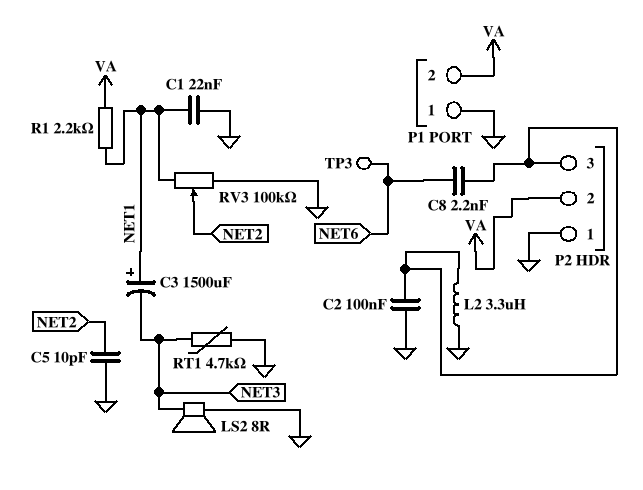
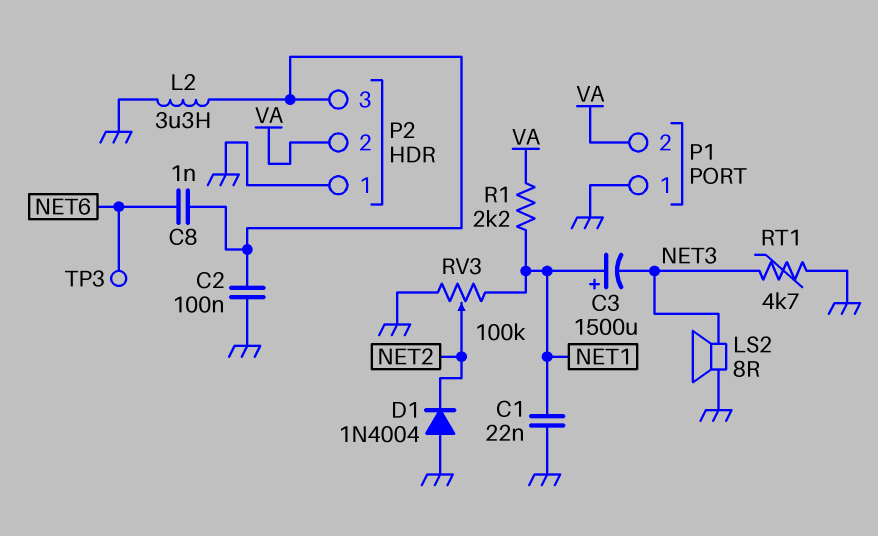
C5: 10pF (GND, NET2) -> none
C8: 2.2nF (NET6, P2/3) -> 1nF (NET6, P2/3)
D1: none -> diode 1N4004 (A GND, K NET2)

